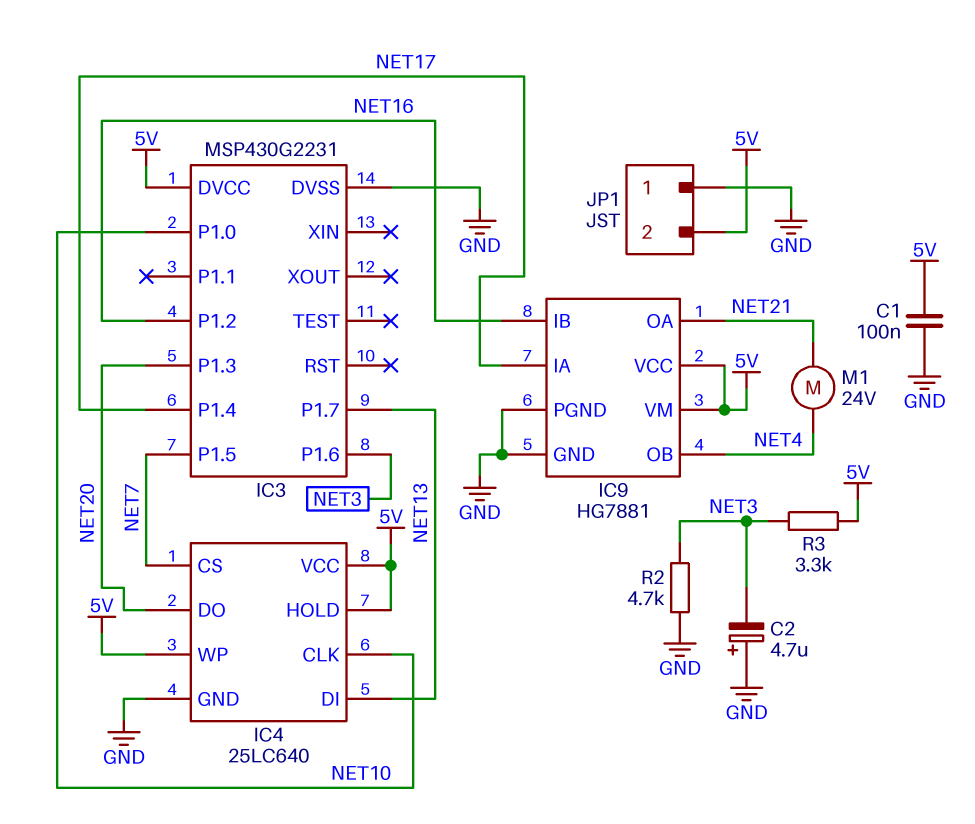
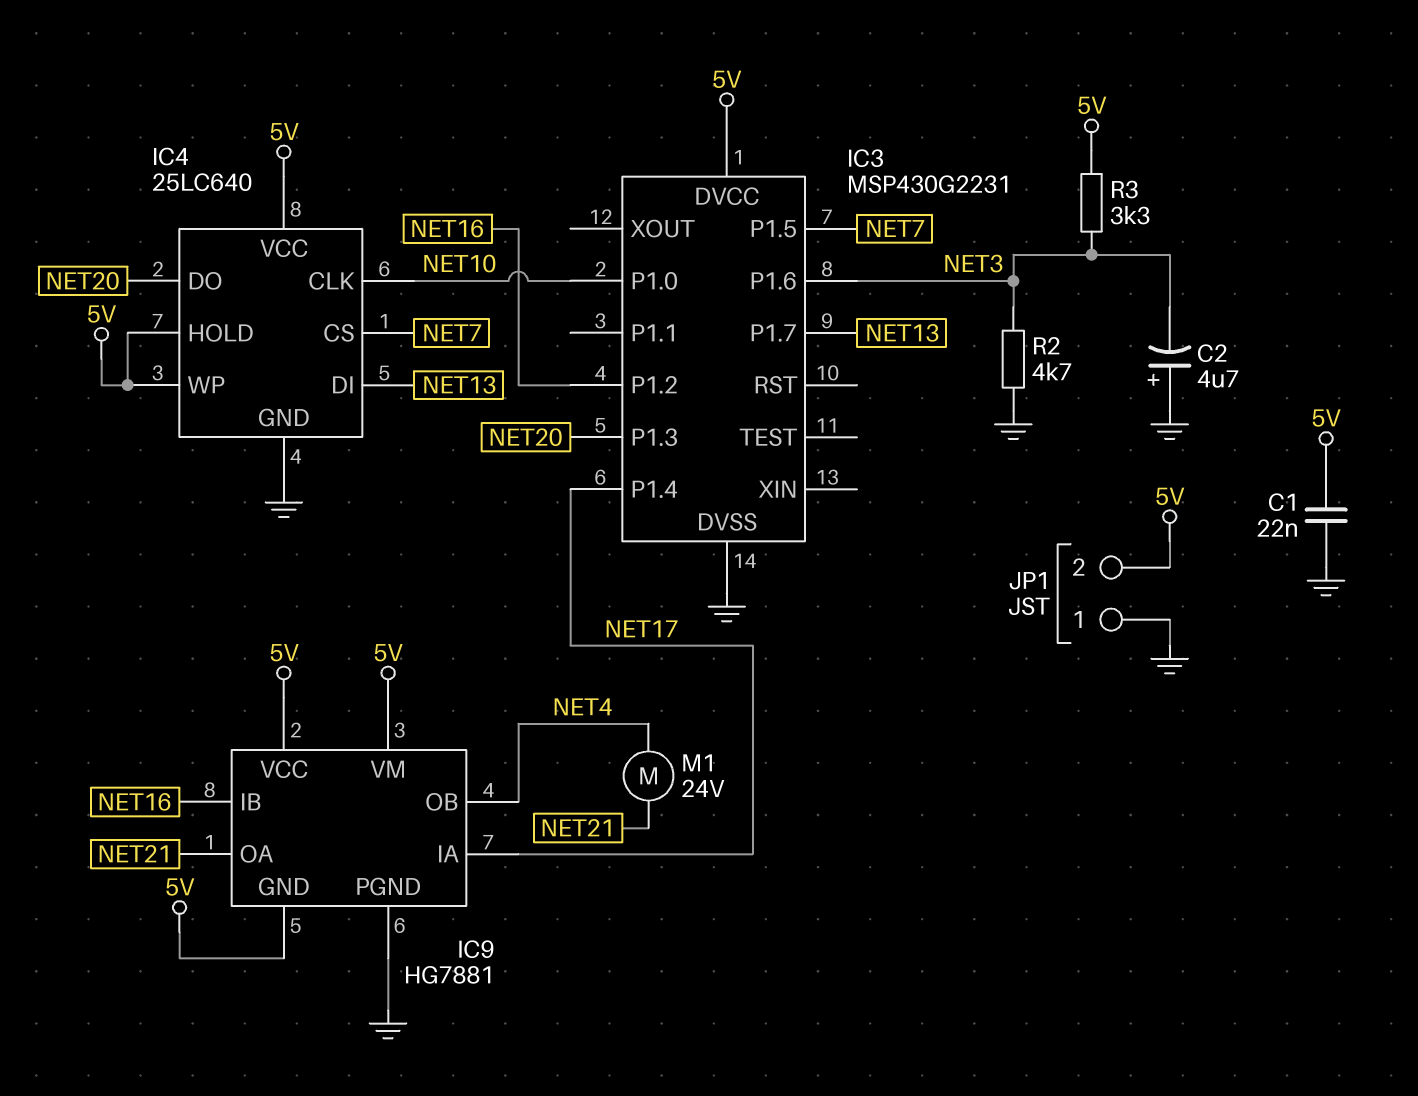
C1: 100nF (5V, GND) -> 22nF (5V, GND)
IC9 pin GND: GND -> 5V

